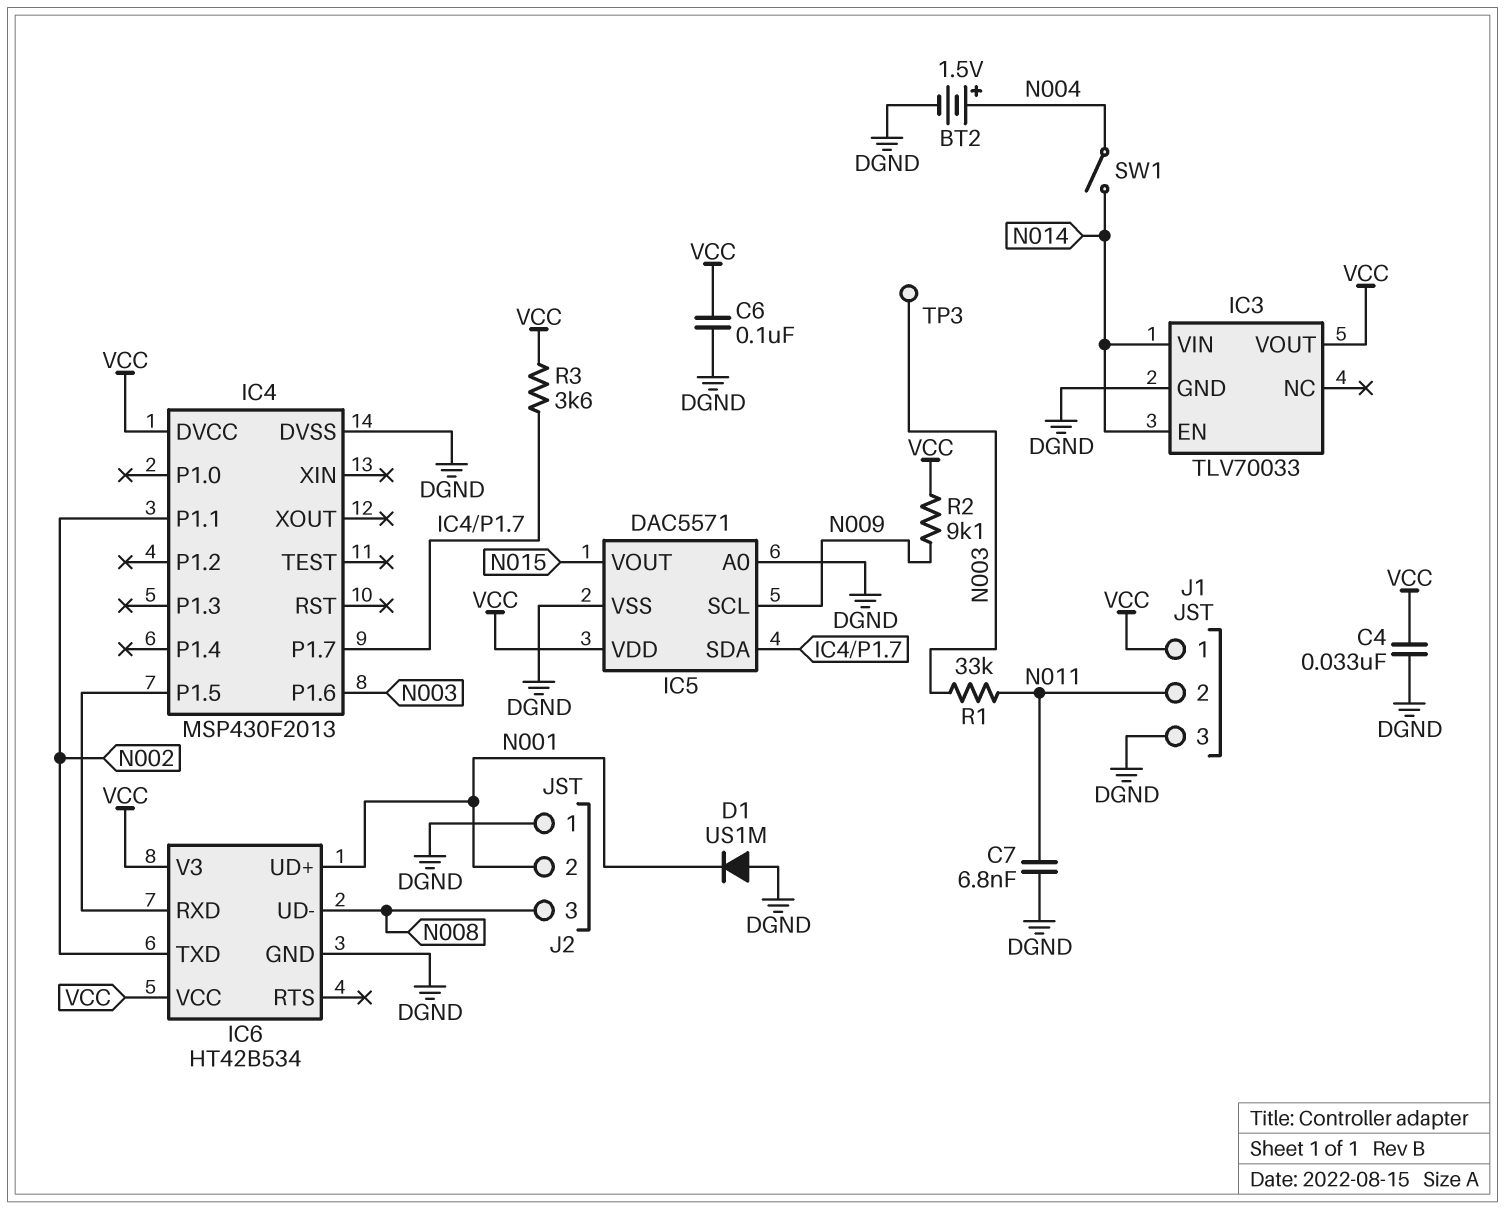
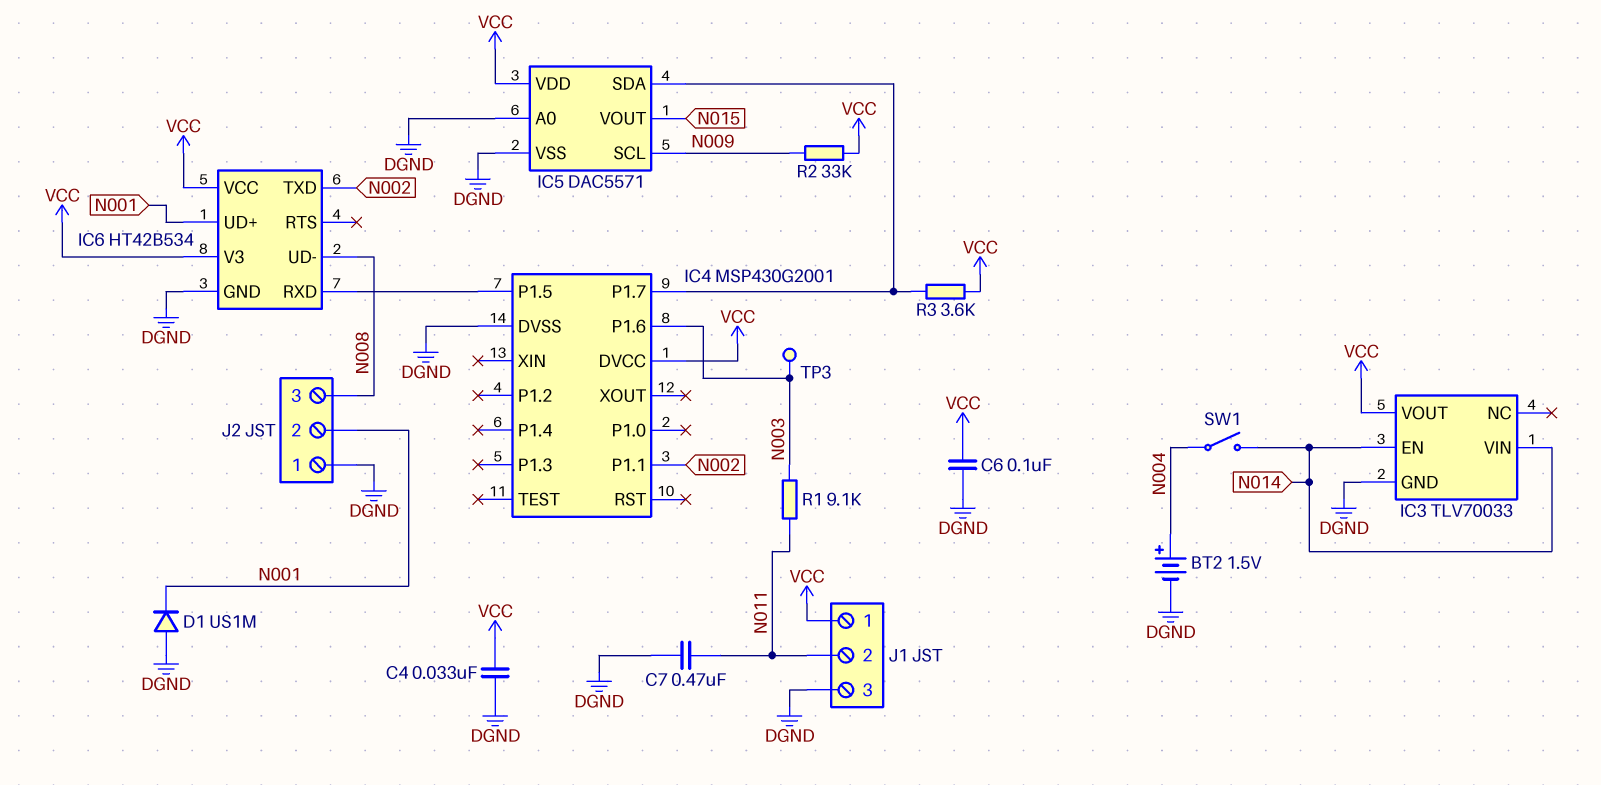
C7: 6.8nF (DGND, N011) -> 470nF (DGND, N011)
IC4: MSP430F2013 -> MSP430G2001
R1: 33k (N003, N011) -> 9.1k (N003, N011)
R2: 9.1k (N009, VCC) -> 33k (N009, VCC)

